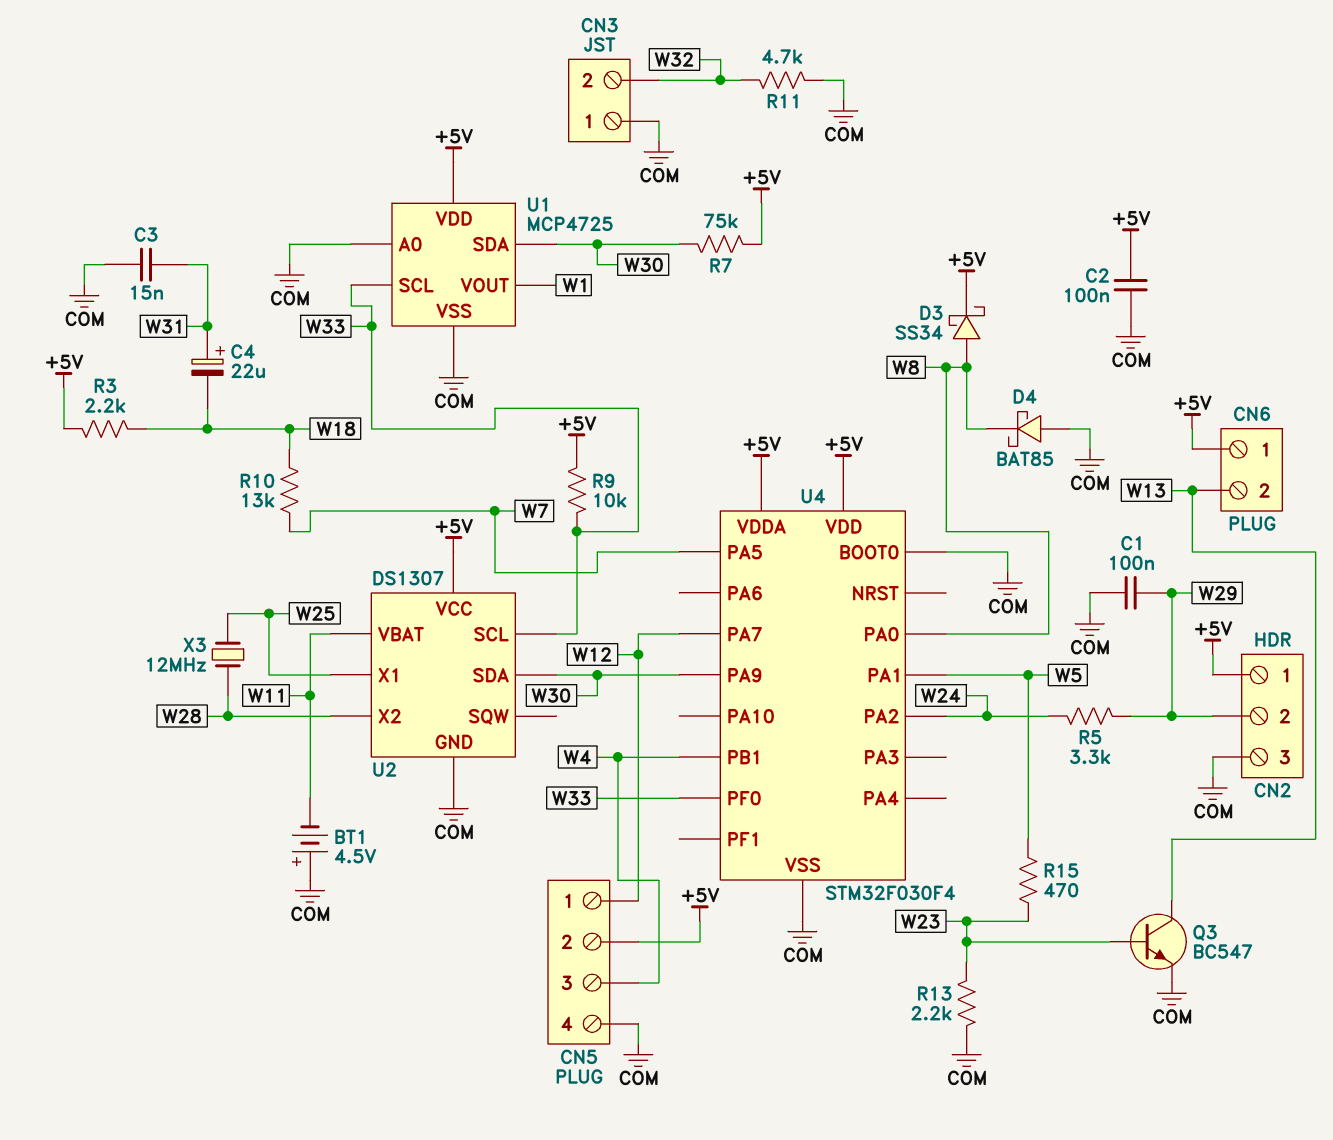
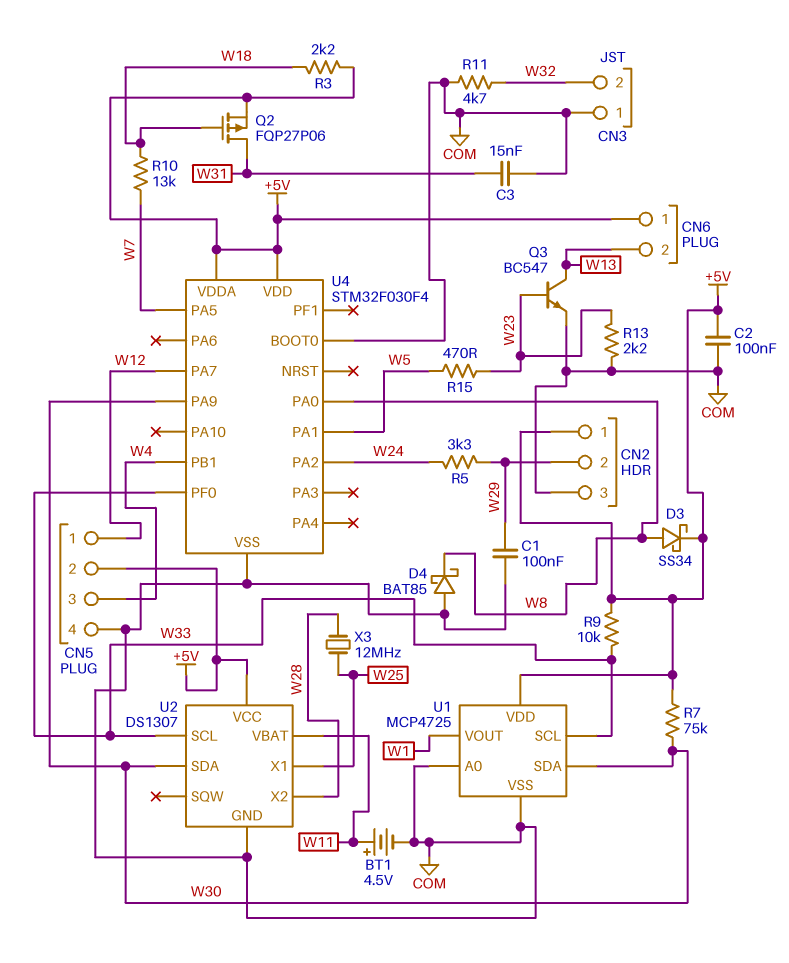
BT1: 4.5V (plus COM, minus W11) -> 4.5V (plus W11, minus COM)
C4: 22uF (plus W31, minus W18) -> none
Q2: none -> PMOS FQP27P06 (G W18, D W31, S +5V)

